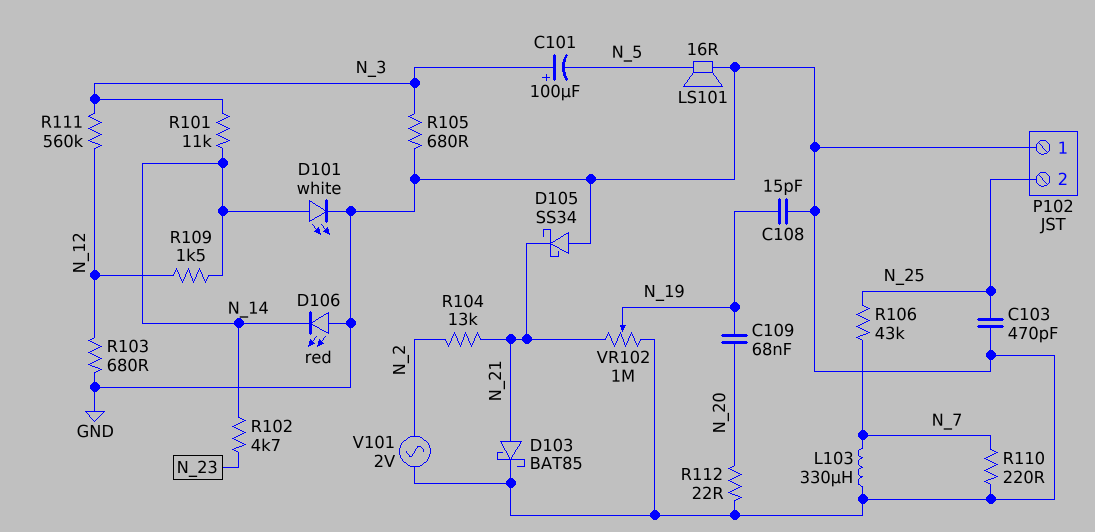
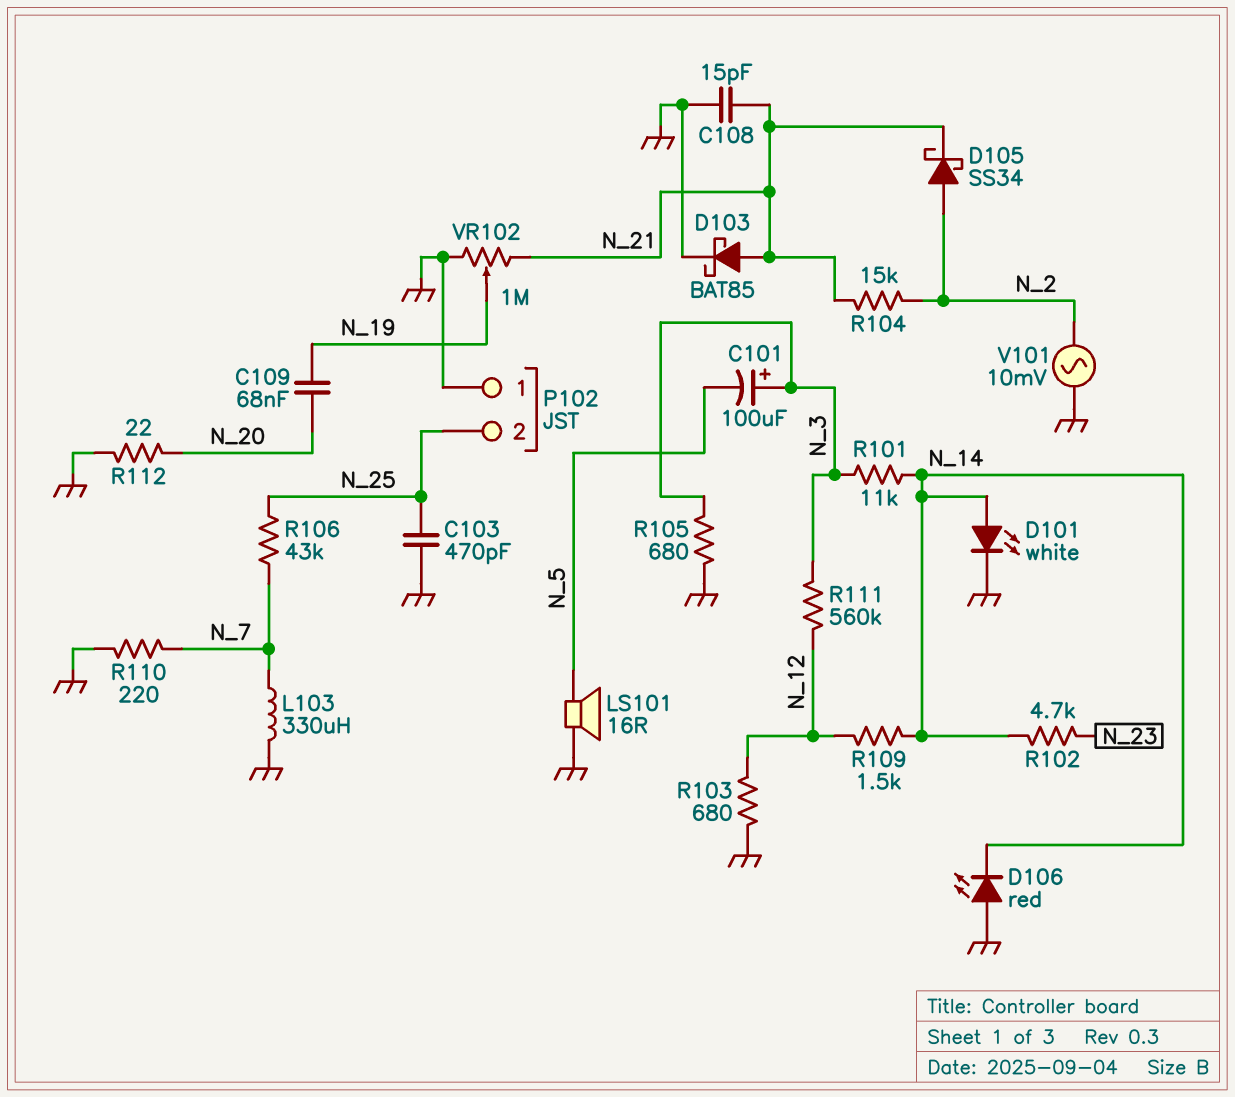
C108: 15pF (GND, N_19) -> 15pF (GND, N_21)
D105: schottky SS34 (A GND, K N_21) -> schottky SS34 (A N_2, K N_21)
R104: 13k (N_2, N_21) -> 15k (N_2, N_21)
V101: AC 2V (GND, N_2) -> AC 10mV (GND, N_2)

